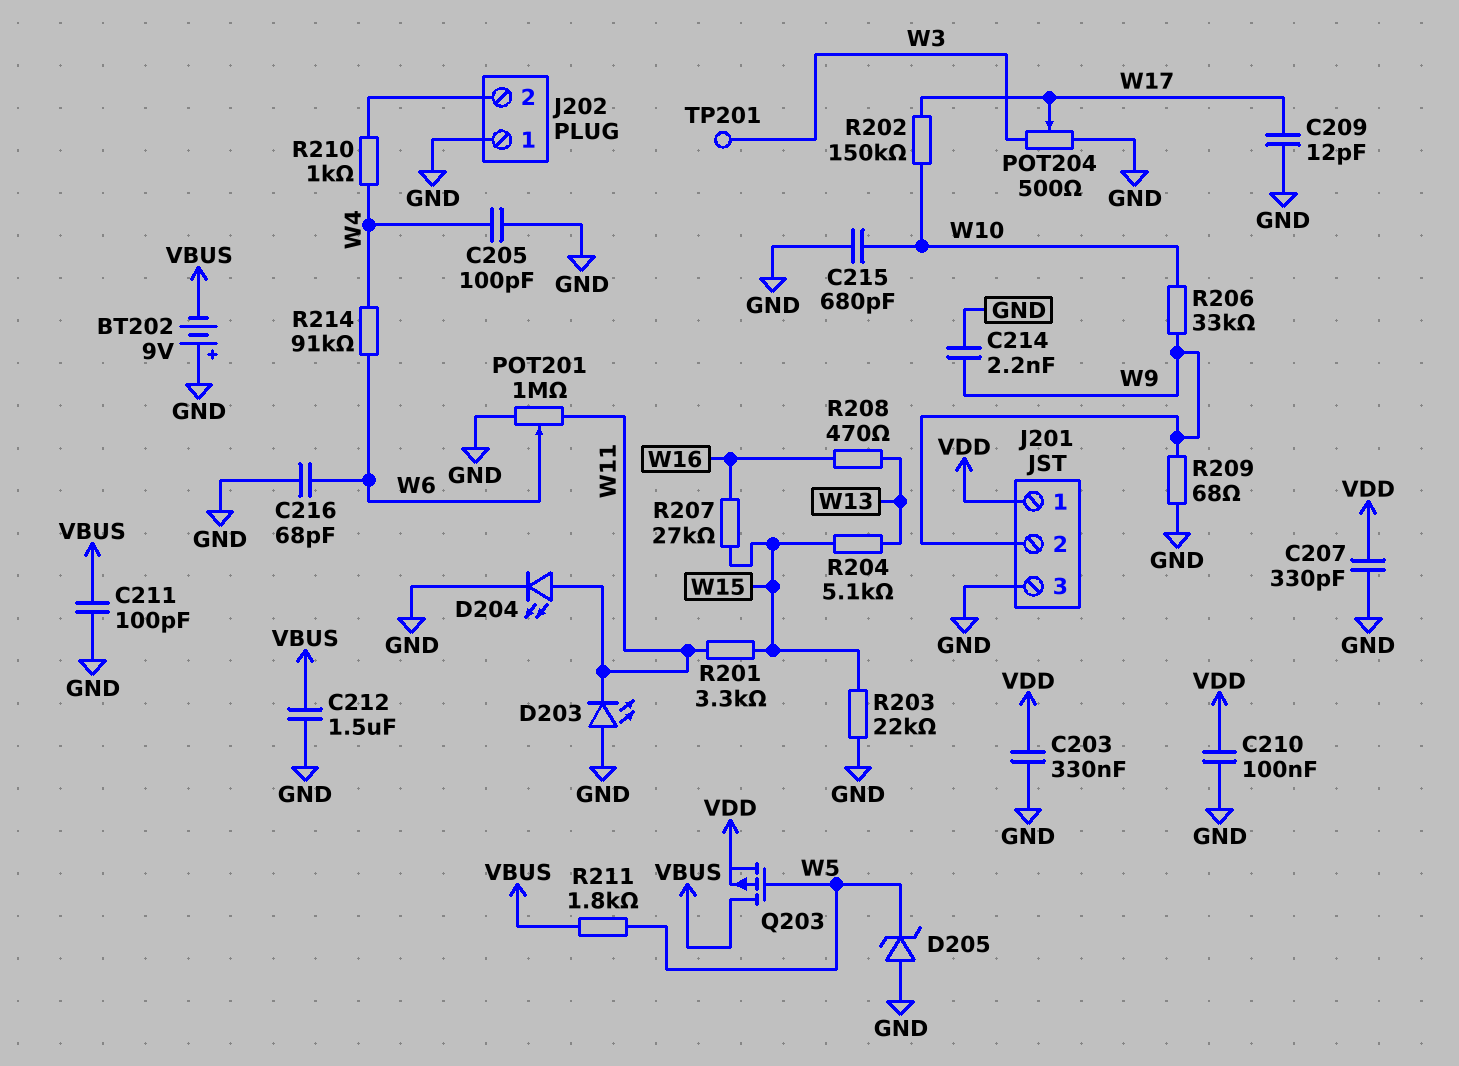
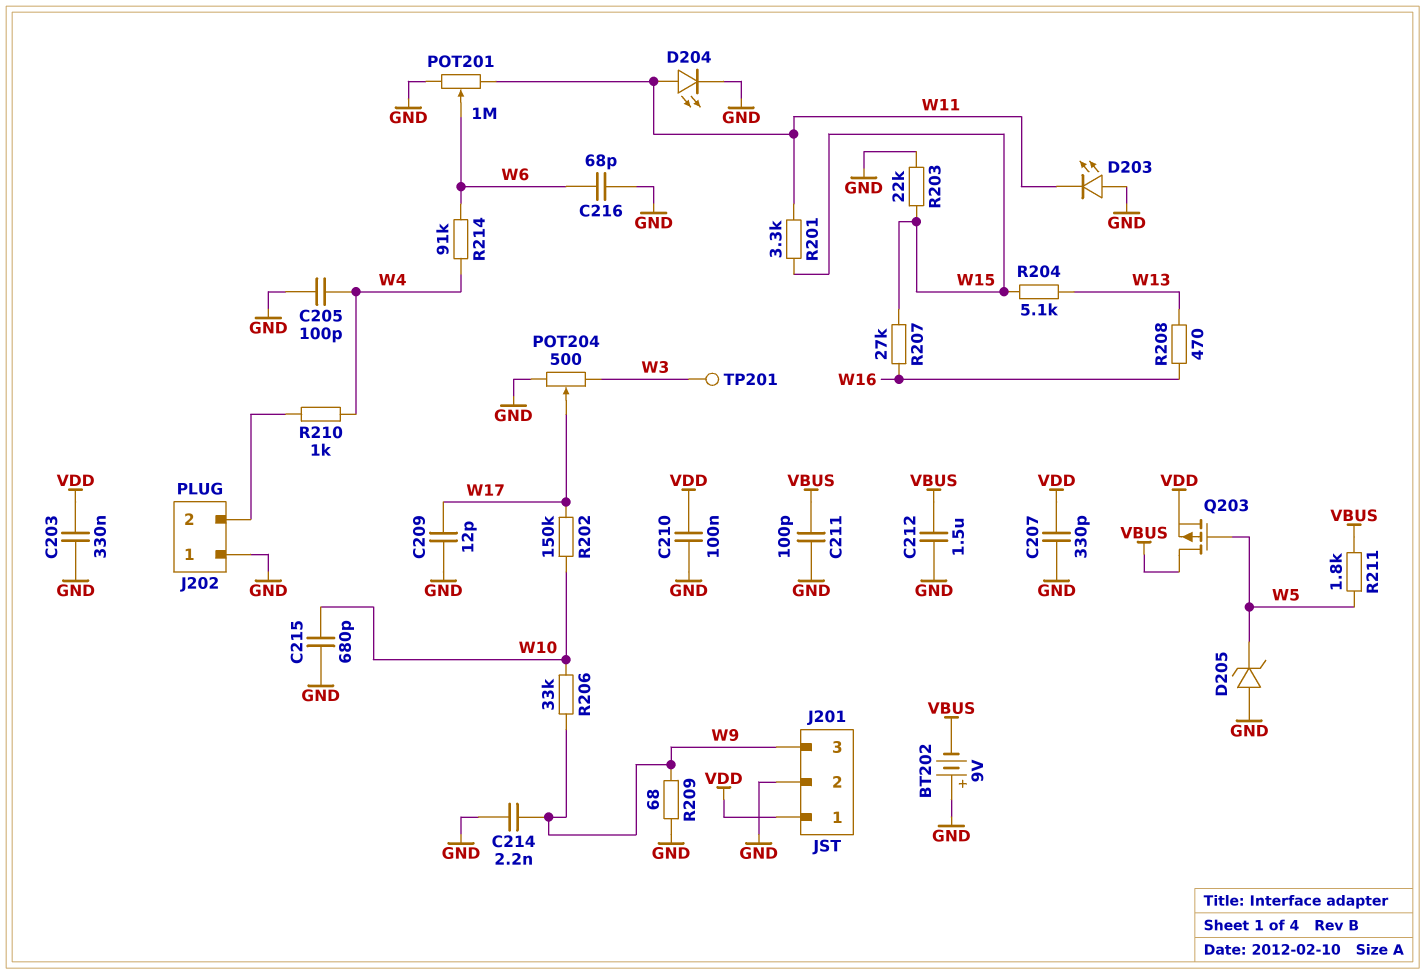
J201 pin 2: W9 -> GND
J201 pin 3: GND -> W9

